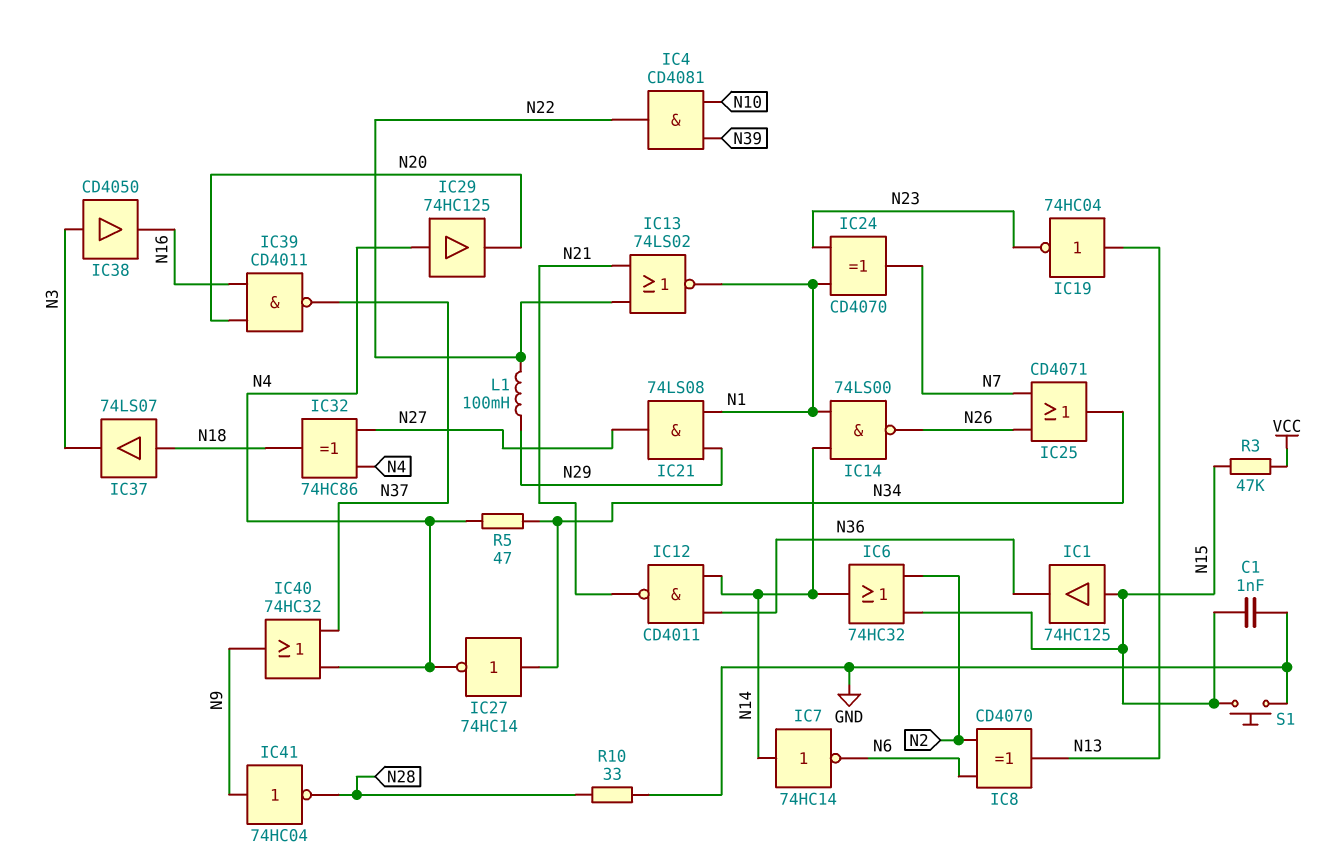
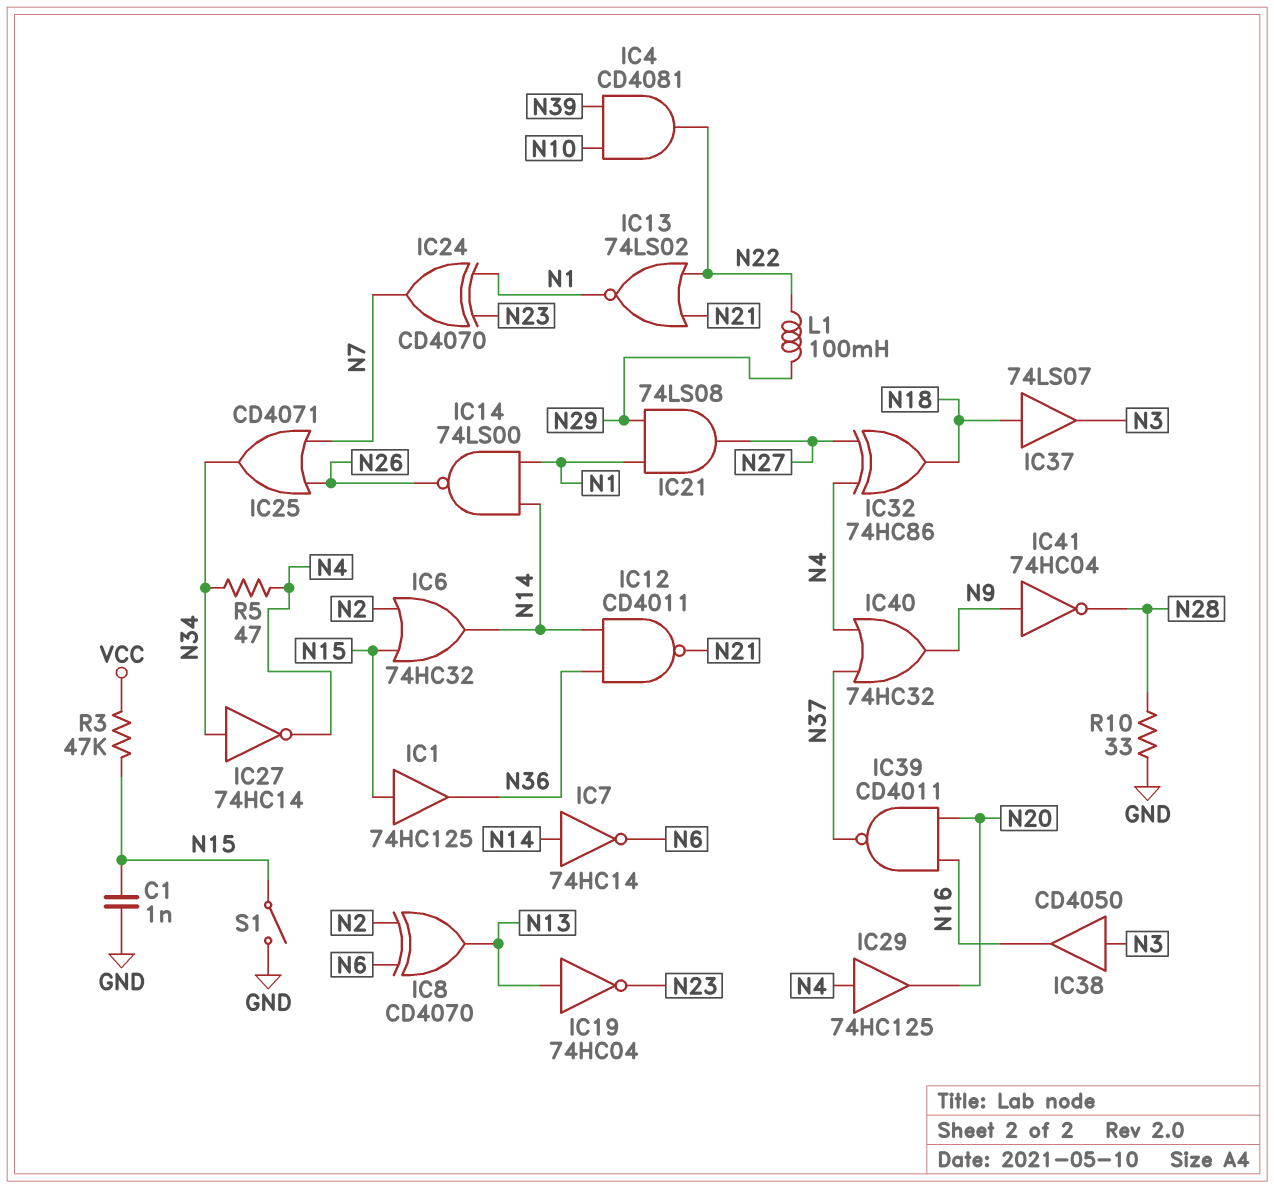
S1: button (GND, N15) -> switch (GND, N15)

